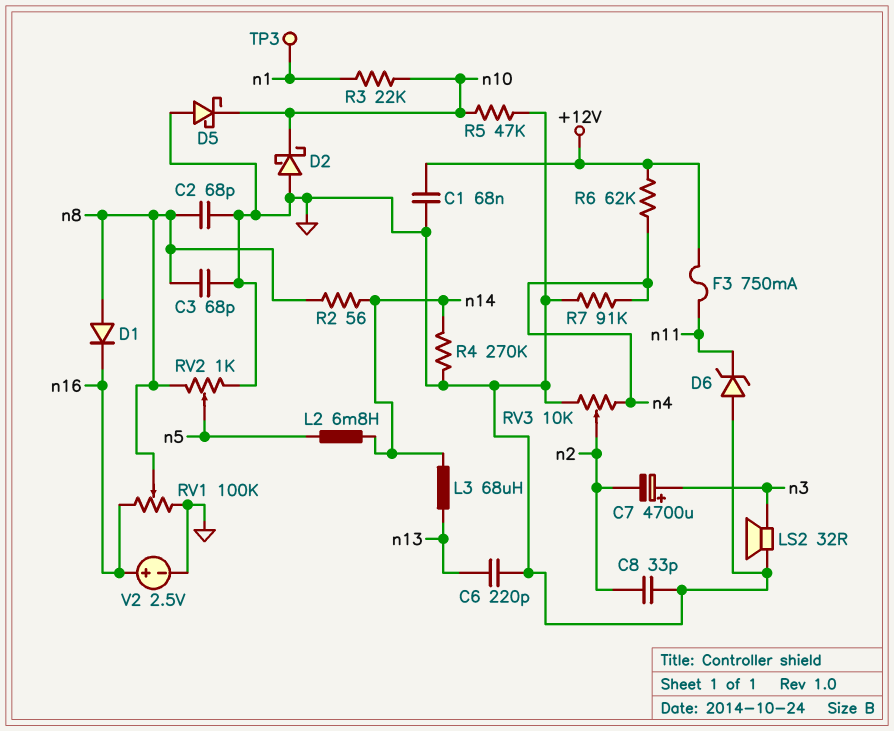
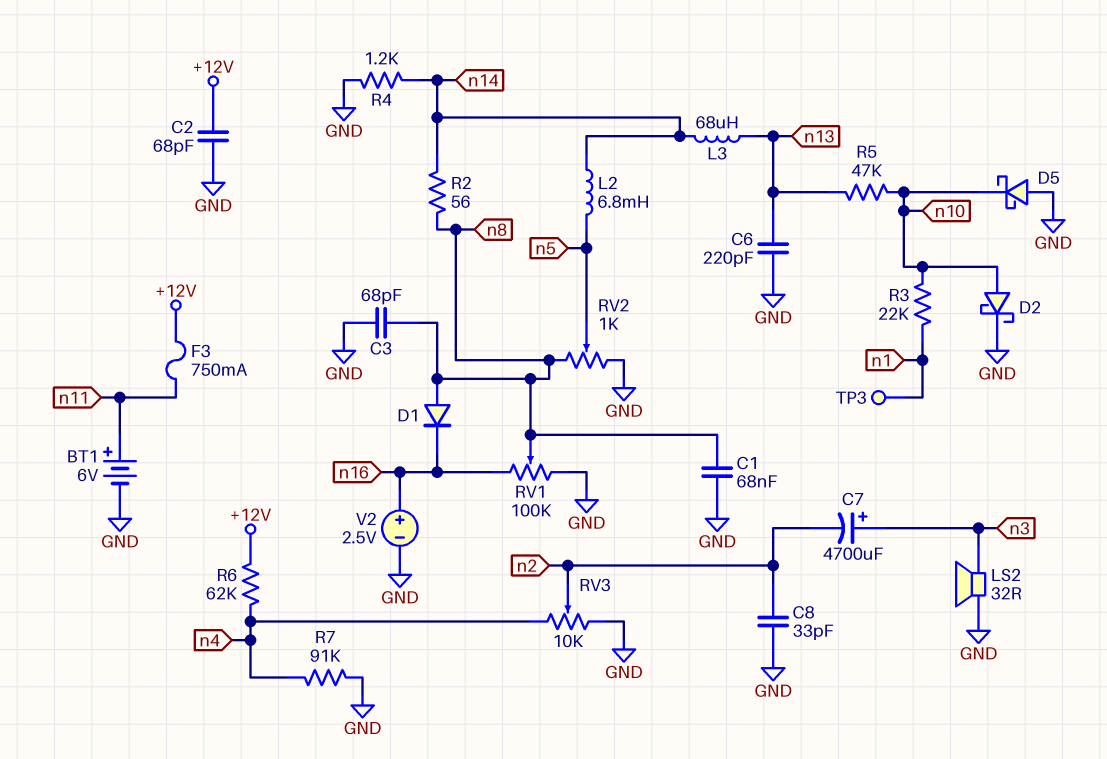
BT1: none -> 6V (plus n11, minus GND)
C1: 68nF (+12V, GND) -> 68nF (GND, n8)
C2: 68pF (GND, n8) -> 68pF (+12V, GND)
D2: schottky (A GND, K n10) -> schottky (A n10, K GND)
D6: zener (A GND, K n11) -> none
R4: 270k (GND, n14) -> 1.2k (GND, n14)
R5: 47k (GND, n10) -> 47k (n10, n13)

